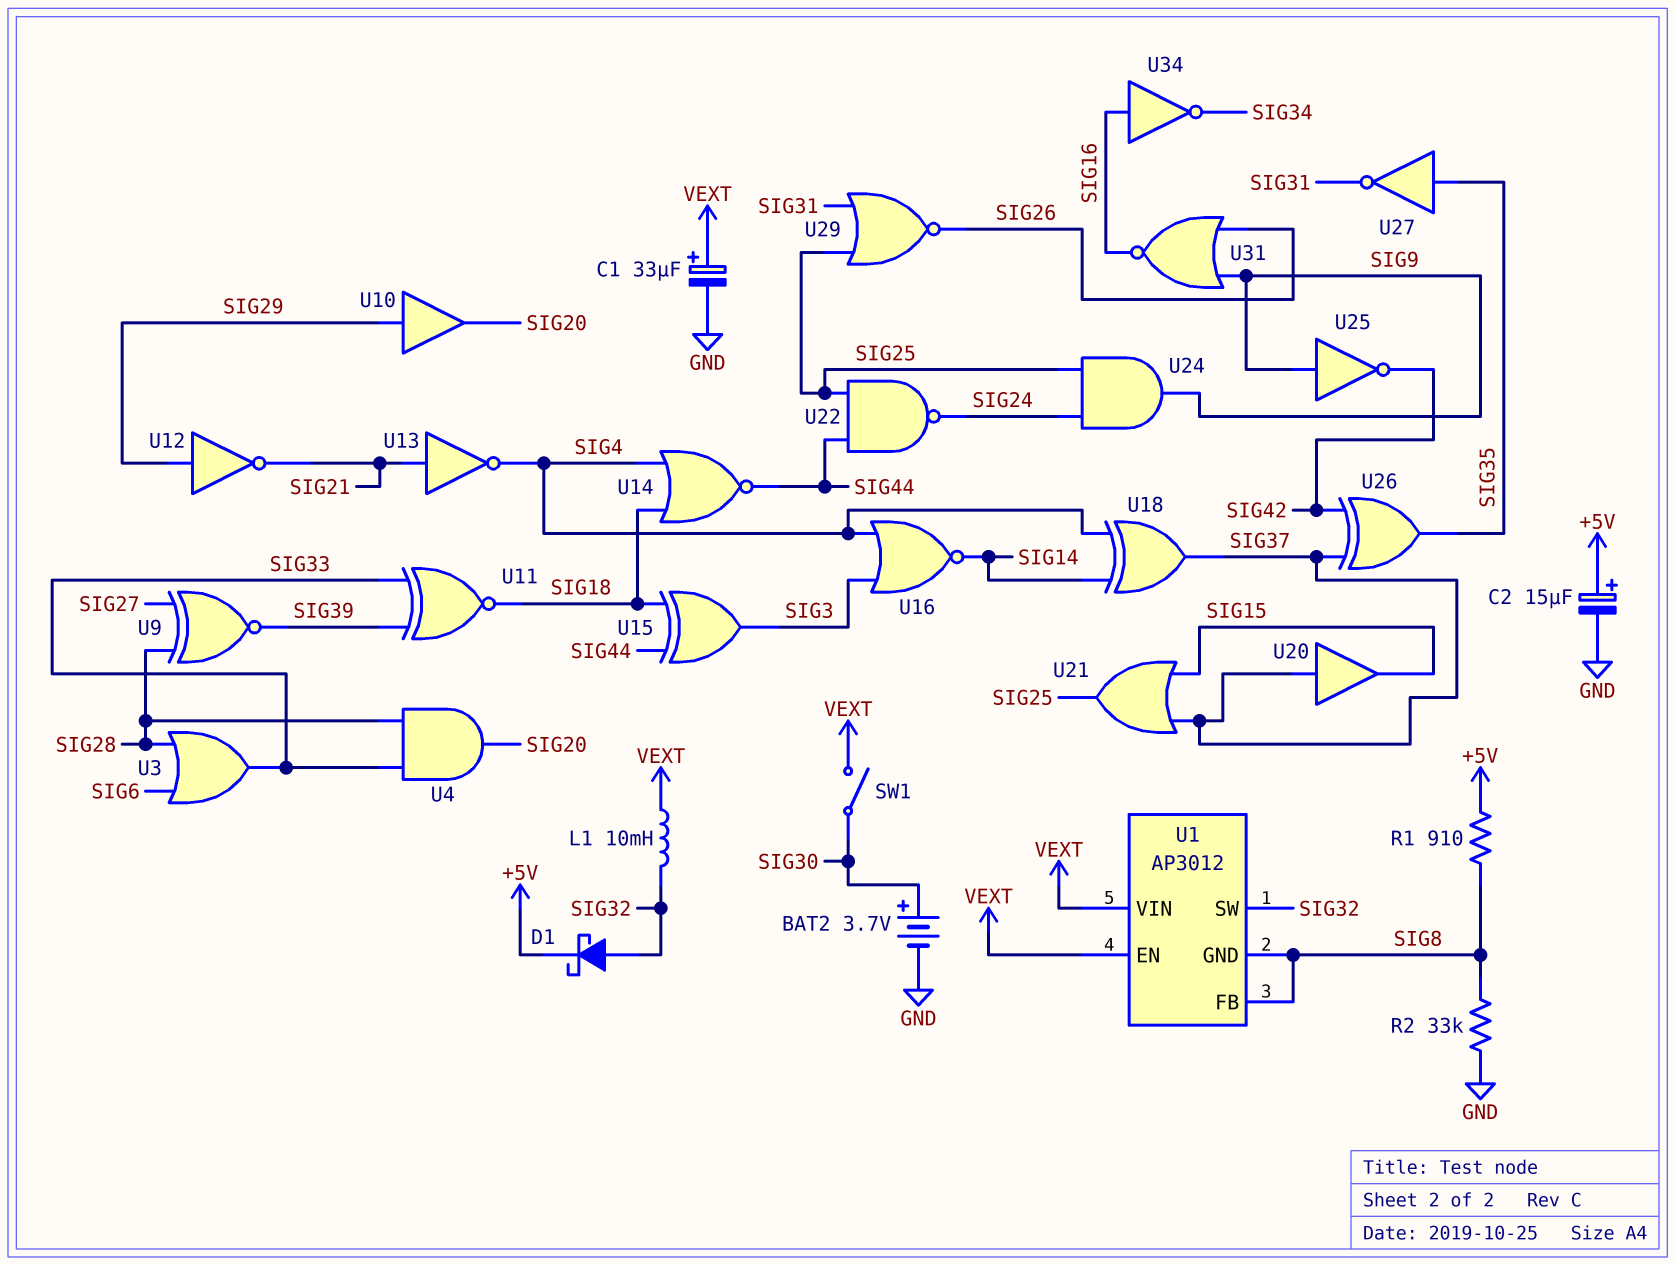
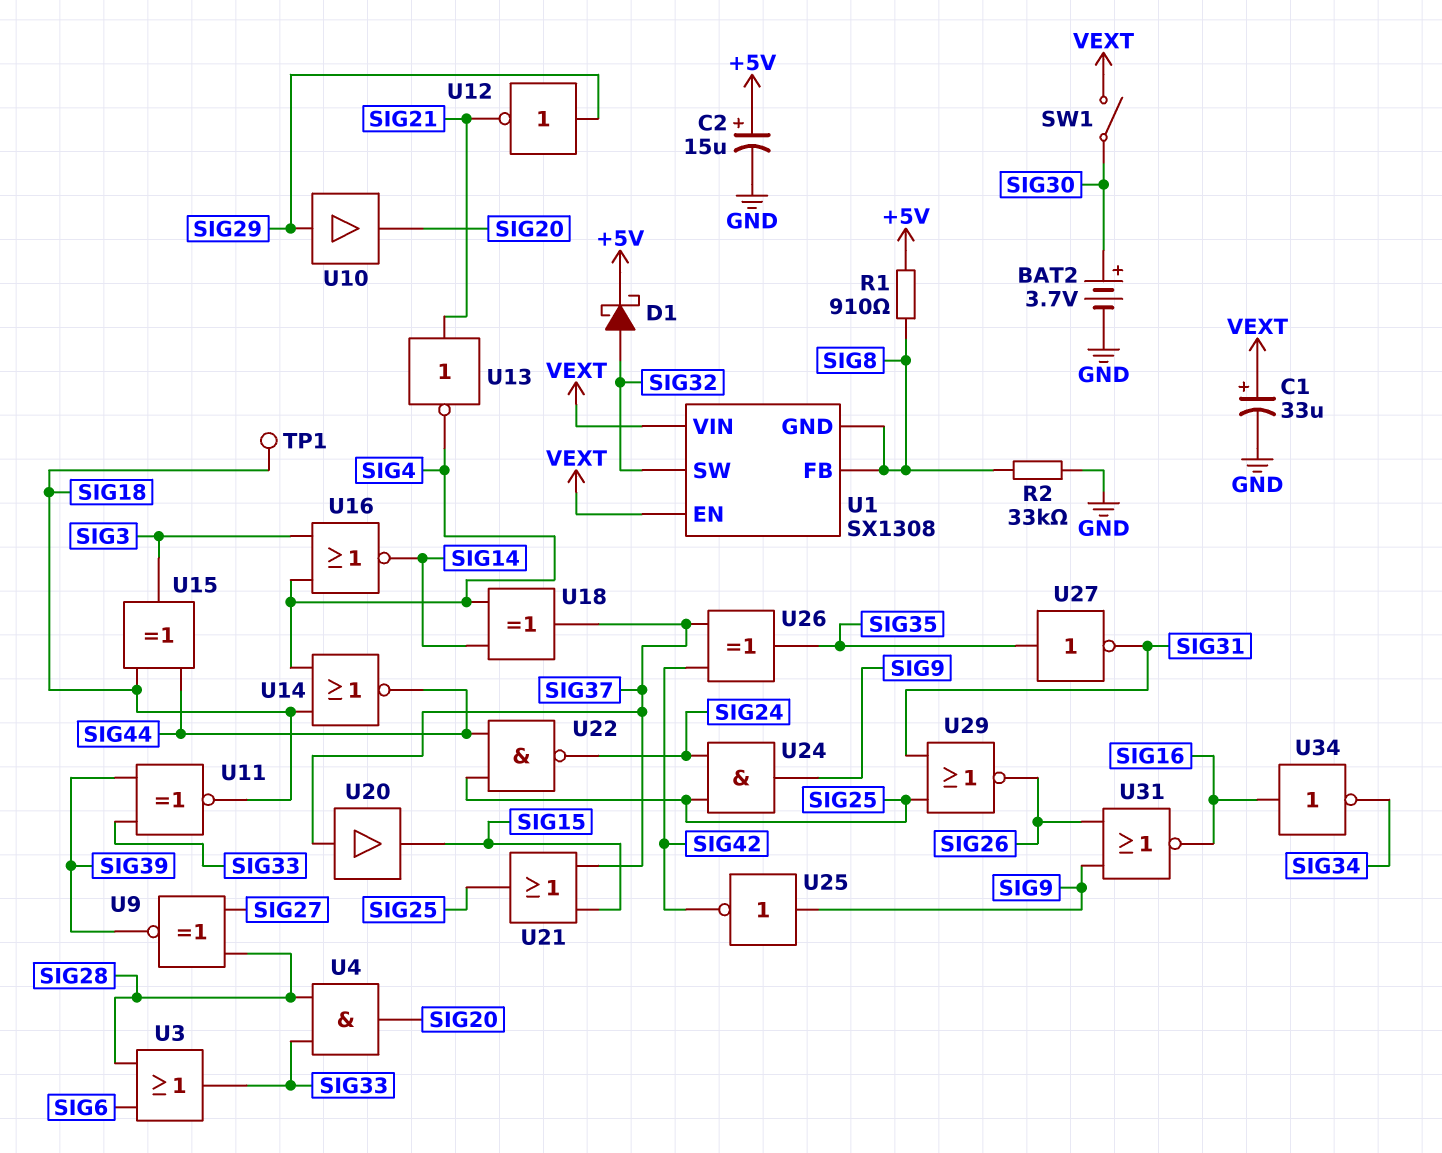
L1: 10mH (SIG32, VEXT) -> none
TP1: none -> test point (SIG18)
U1: AP3012 -> SX1308

